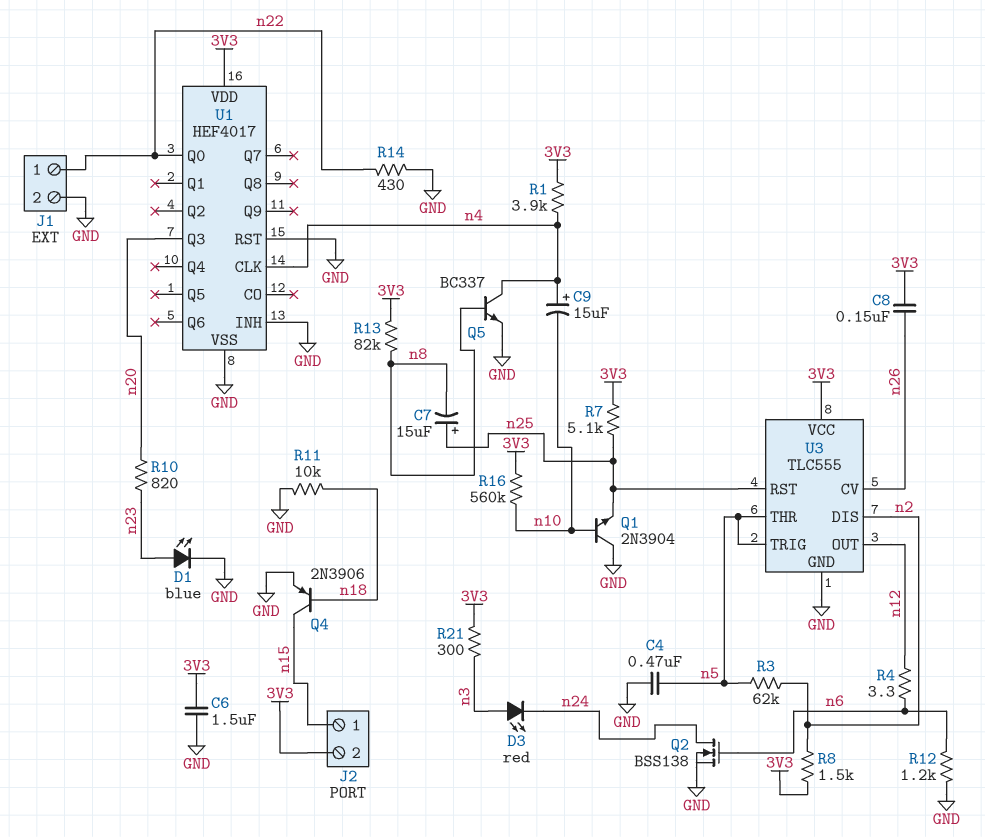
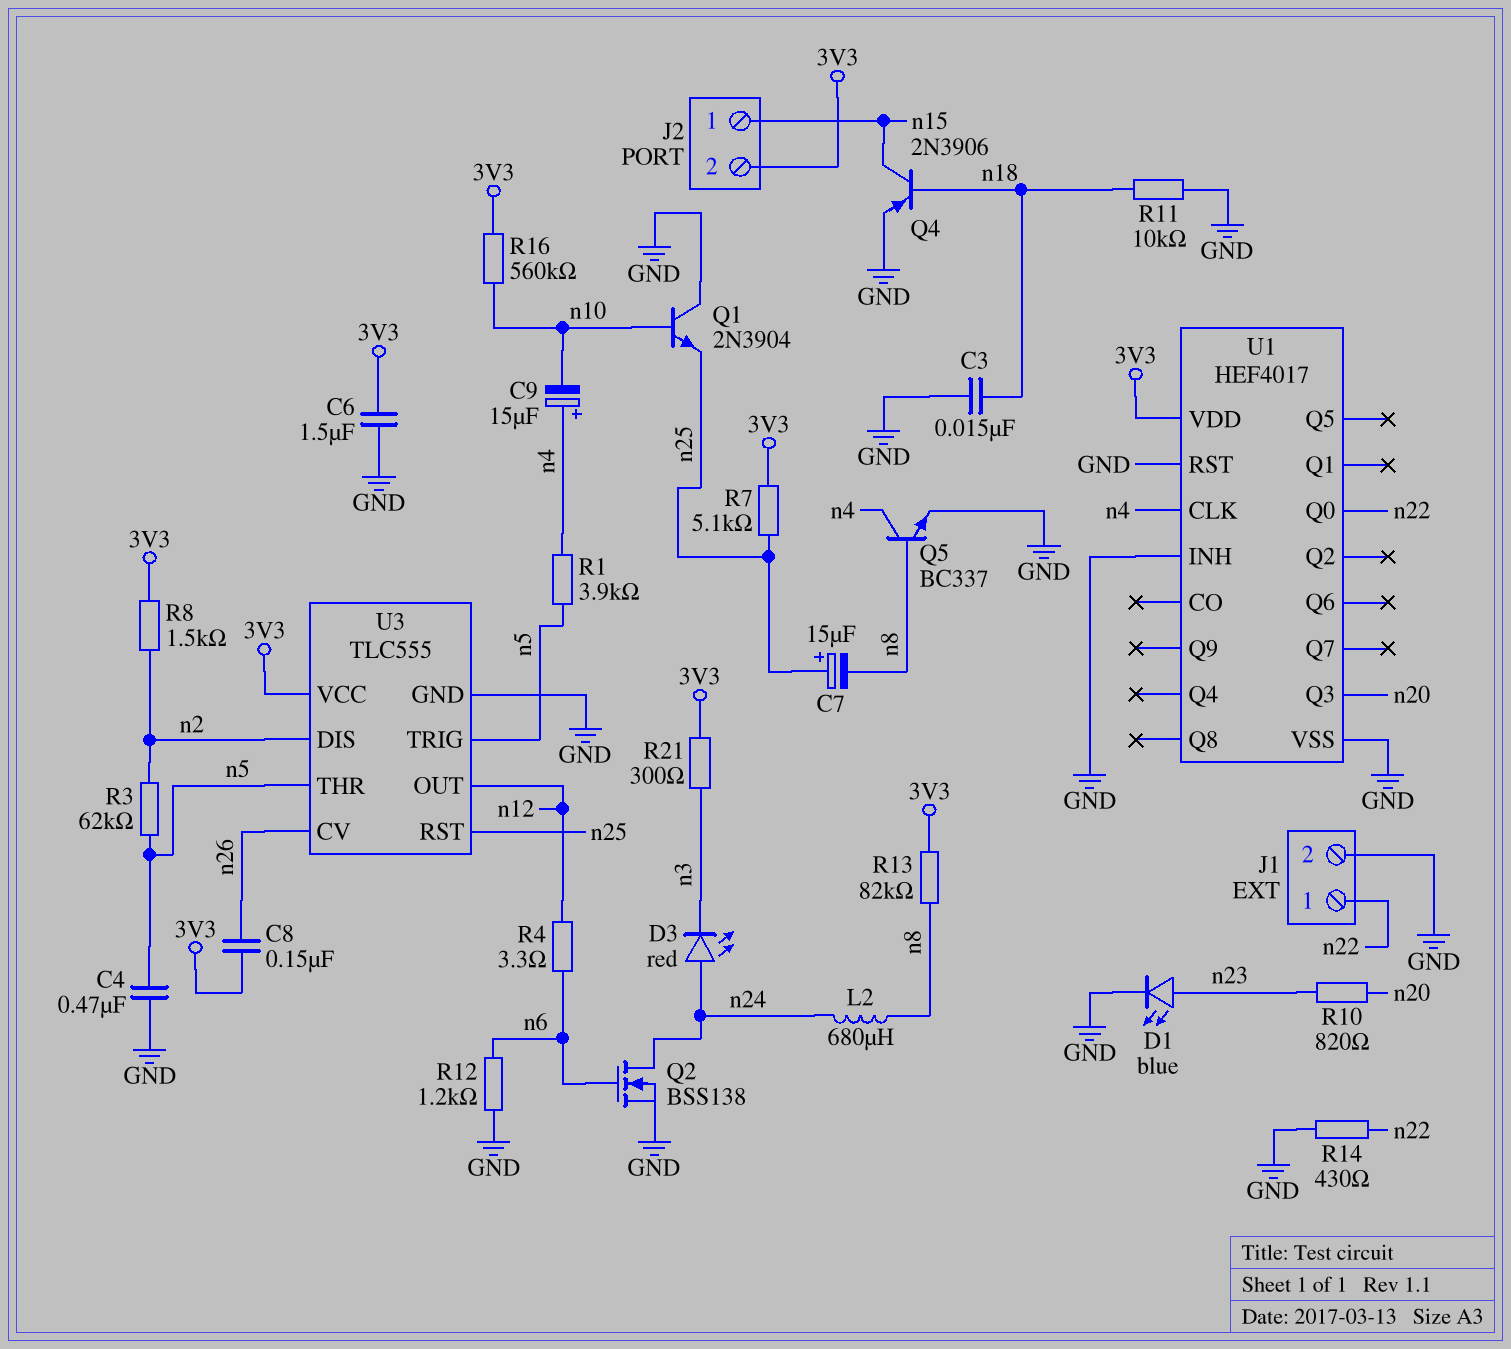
C3: none -> 15nF (GND, n18)
D3: LED red (A n3, K n24) -> LED red (A n24, K n3)
L2: none -> 680uH (n8, n24)
R1: 3.9k (3V3, n4) -> 3.9k (n4, n5)

